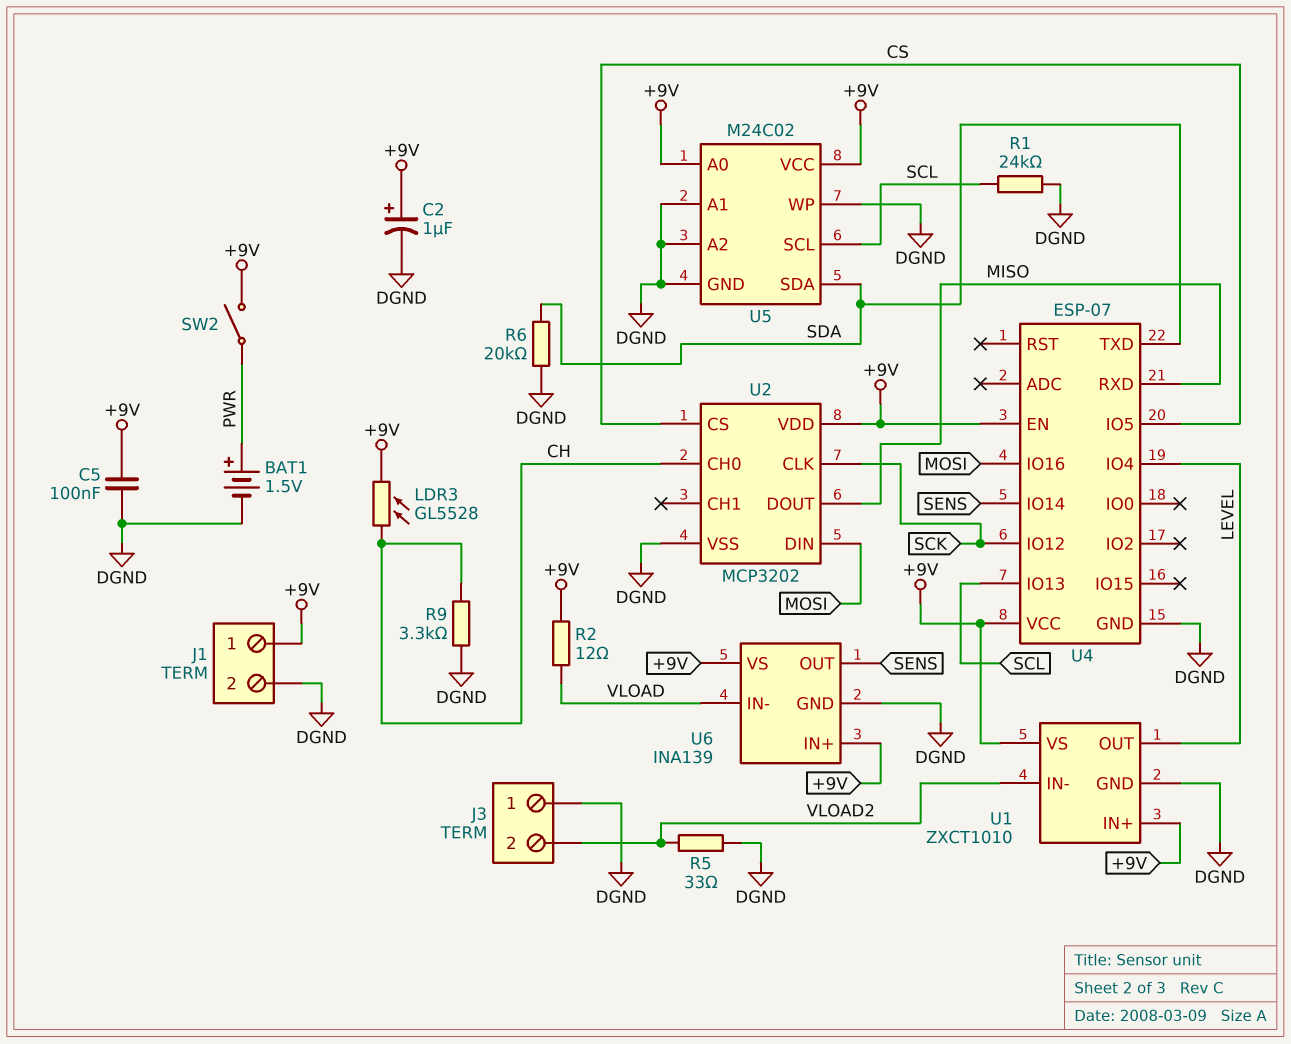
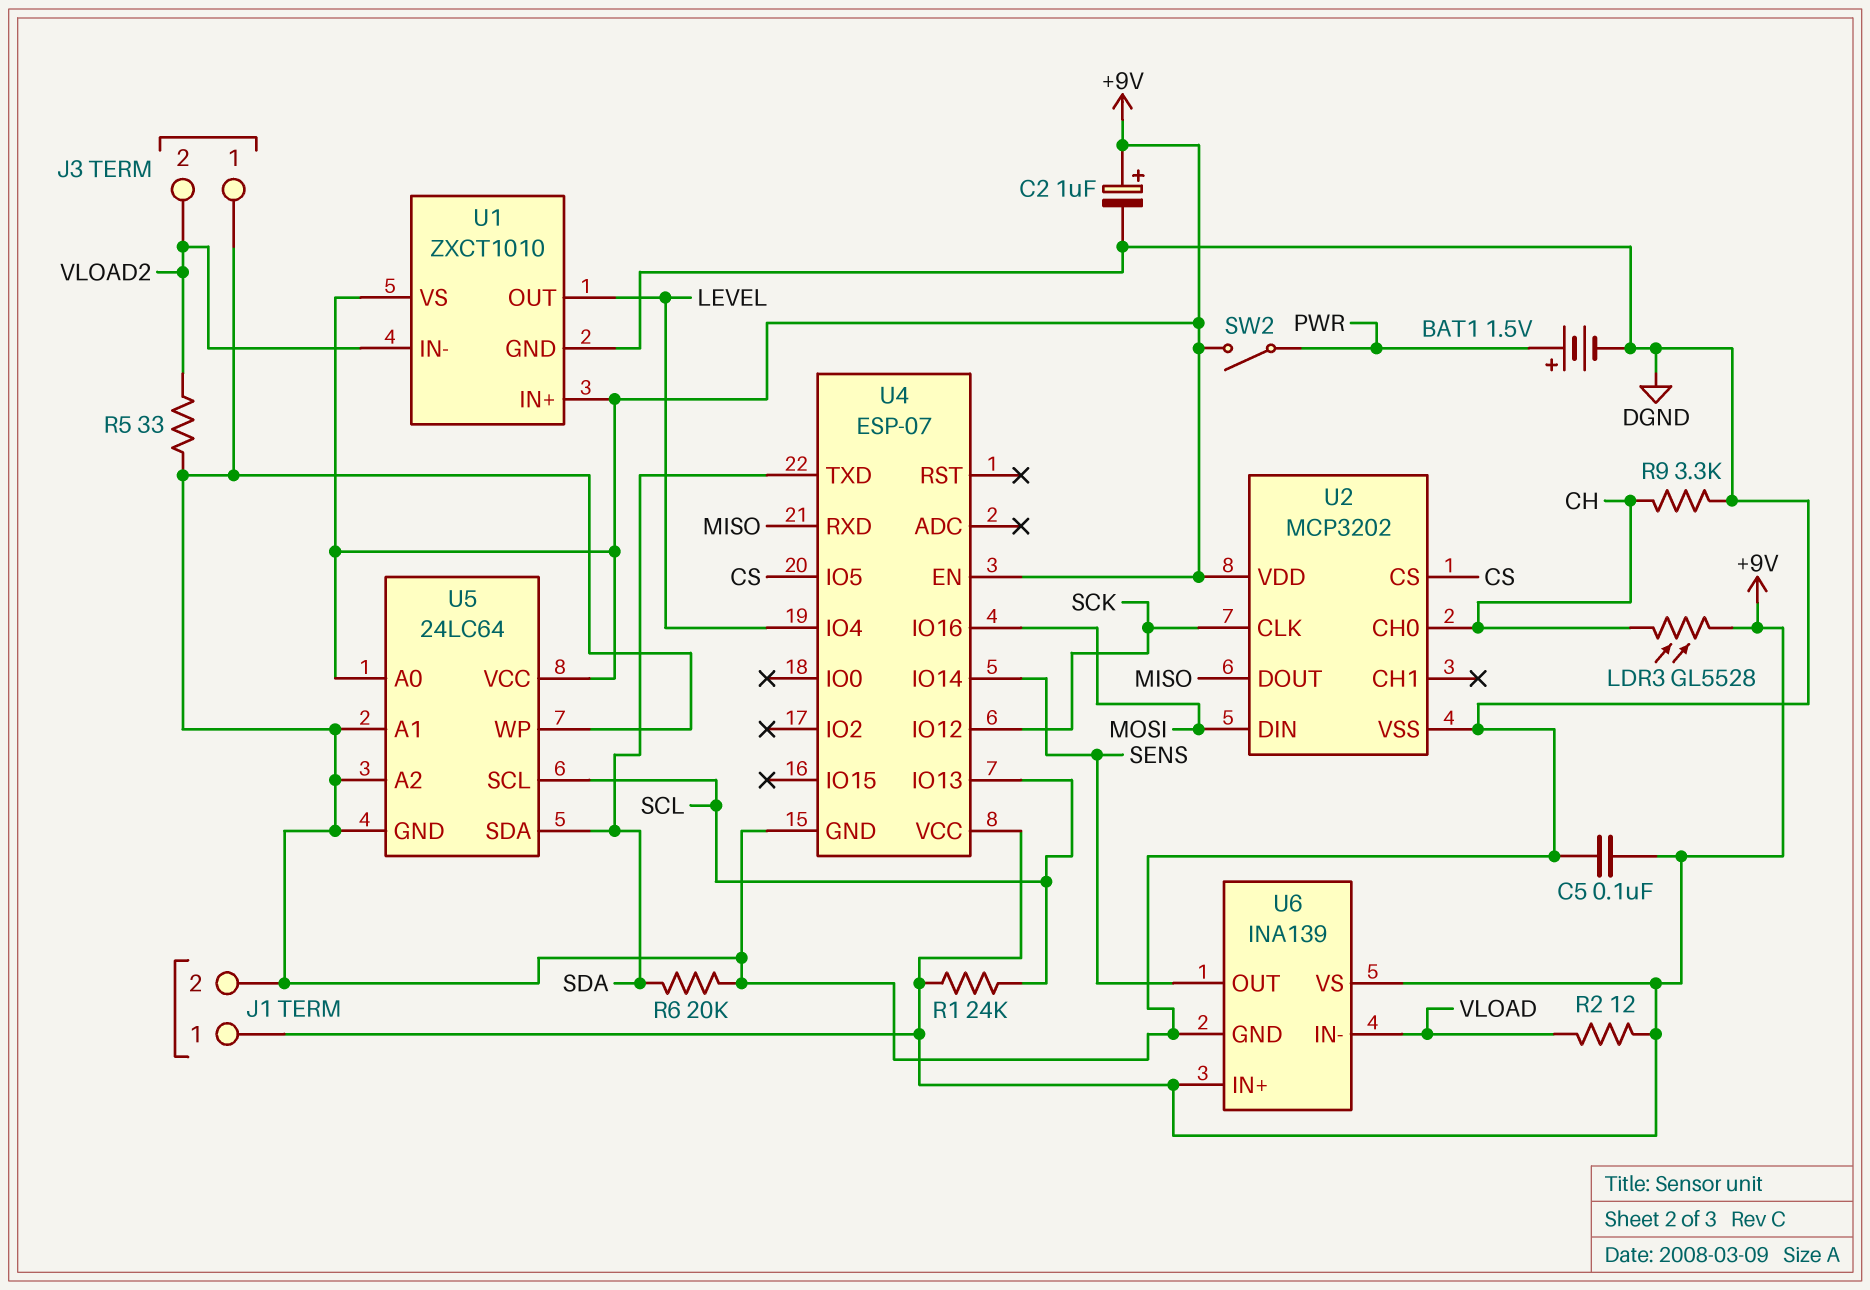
R1: 24k (DGND, SCL) -> 24k (+9V, SCL)
U5: M24C02 -> 24LC64

